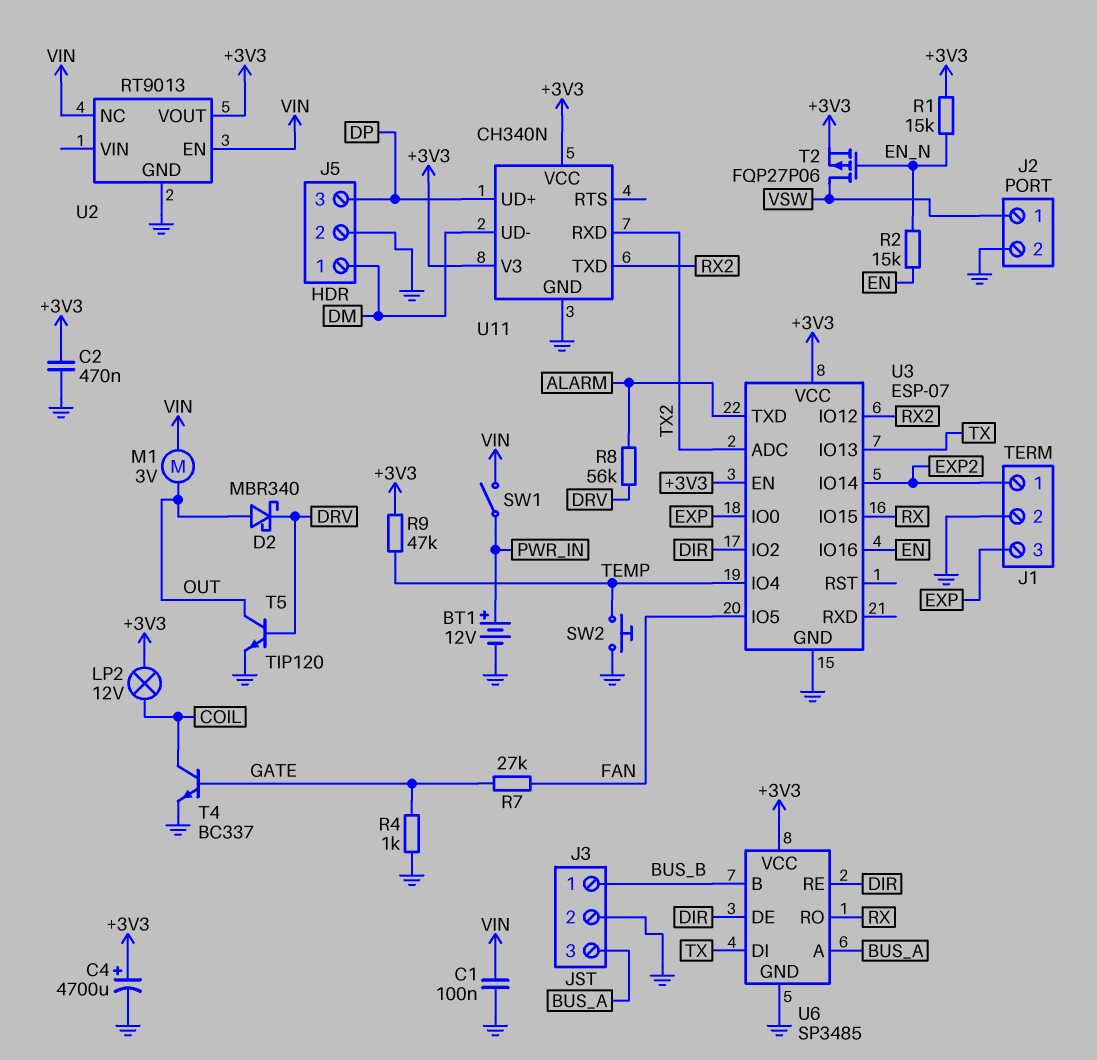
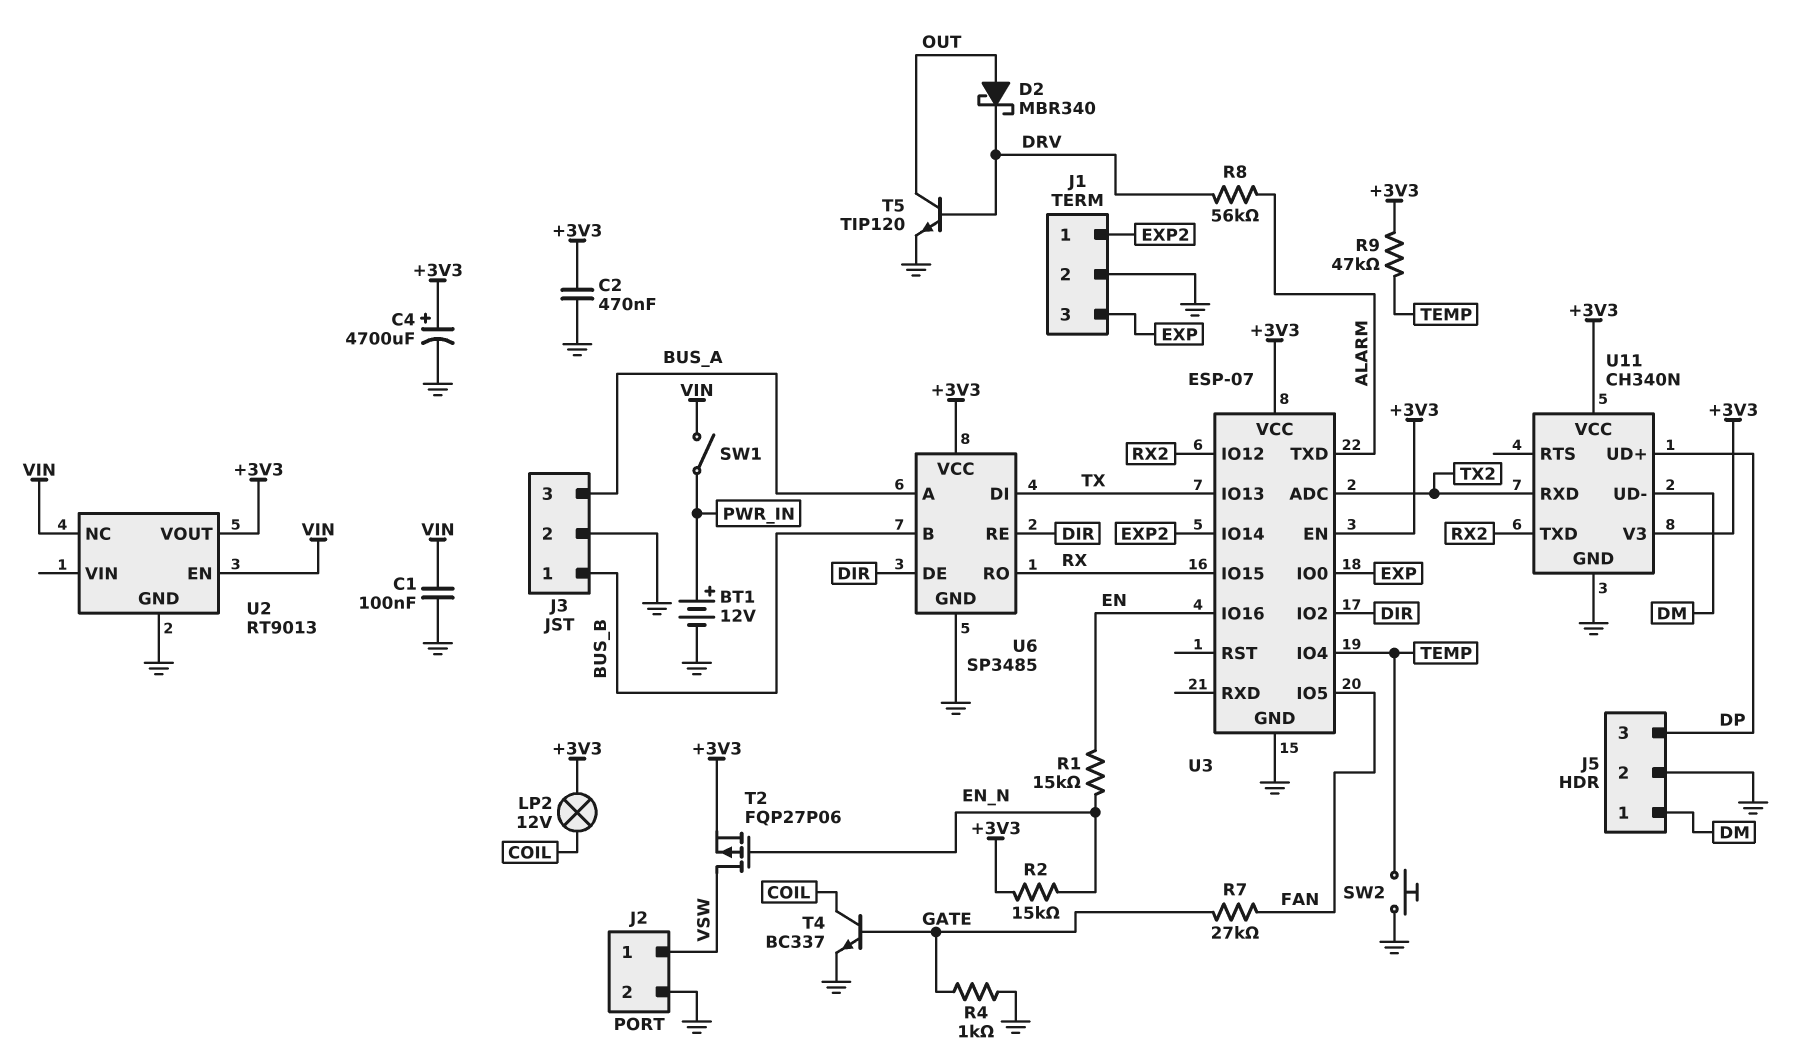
M1: motor 3V (OUT, VIN) -> none
R1: 15k (+3V3, EN_N) -> 15k (EN, EN_N)
R2: 15k (EN, EN_N) -> 15k (+3V3, EN_N)

